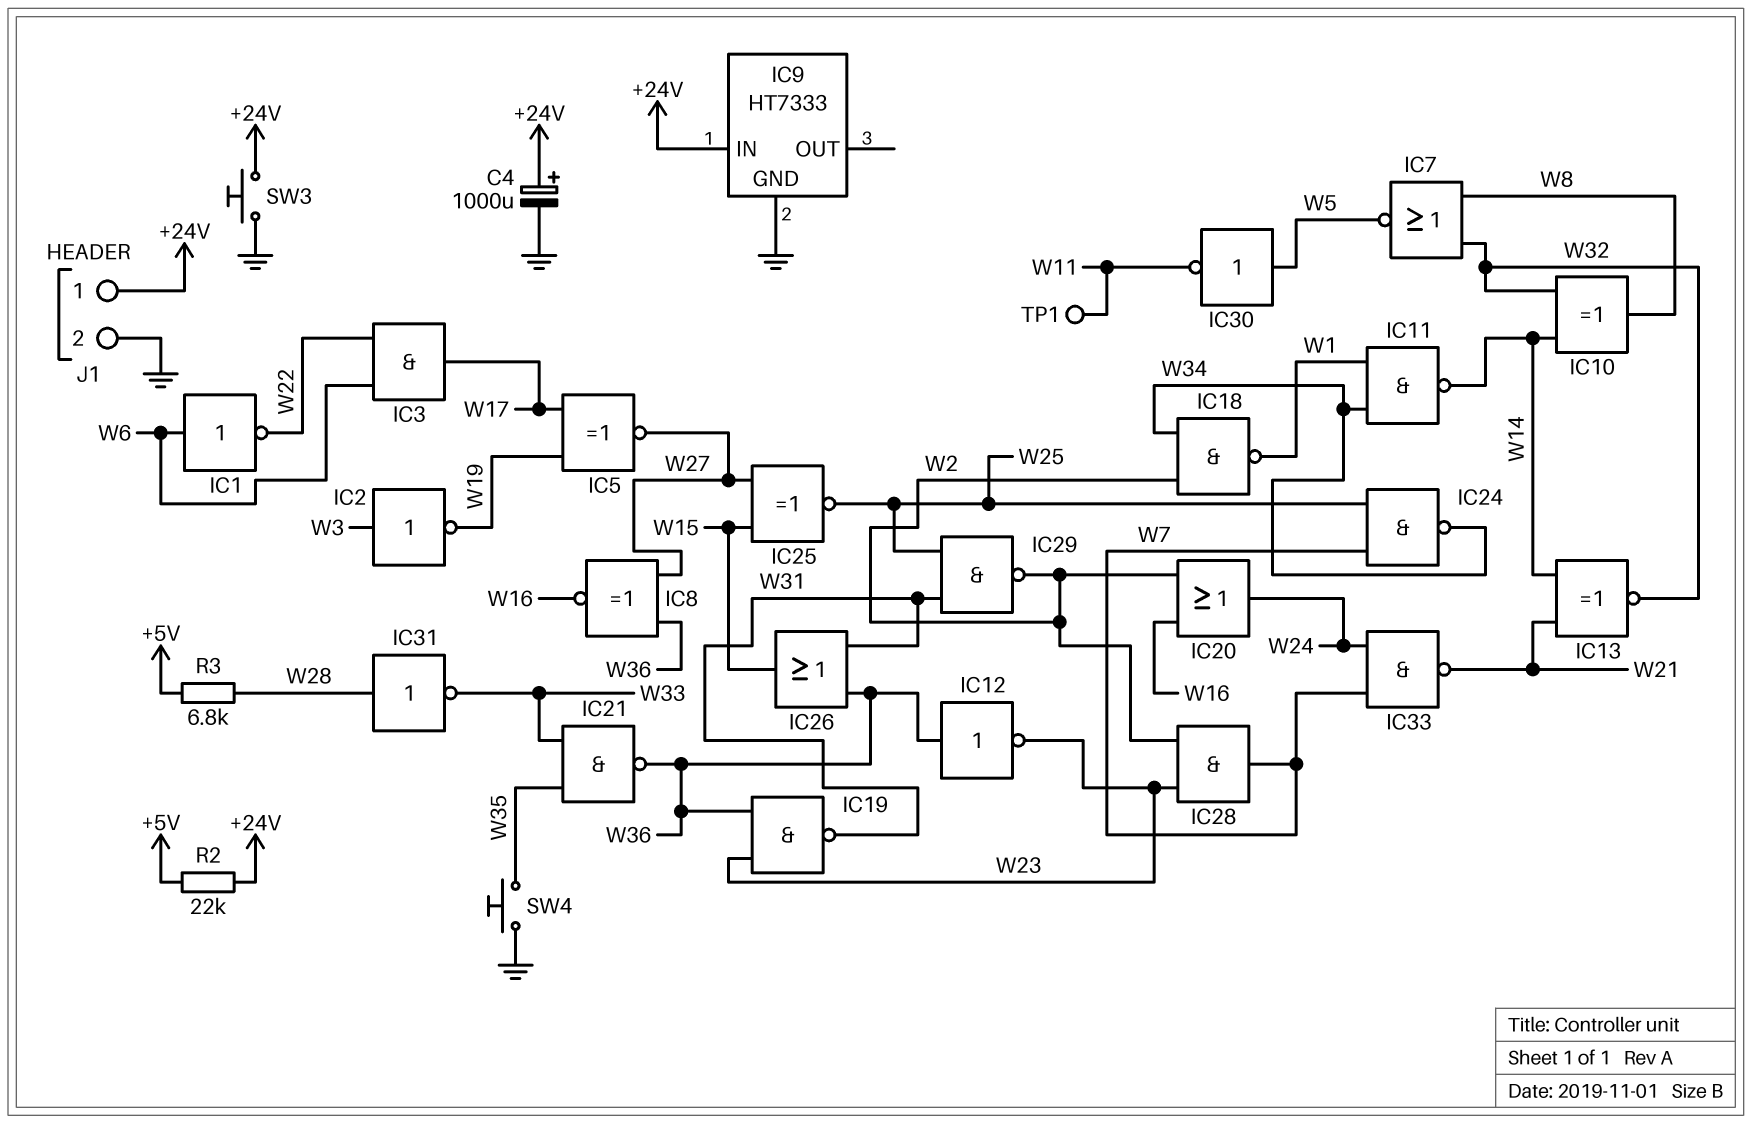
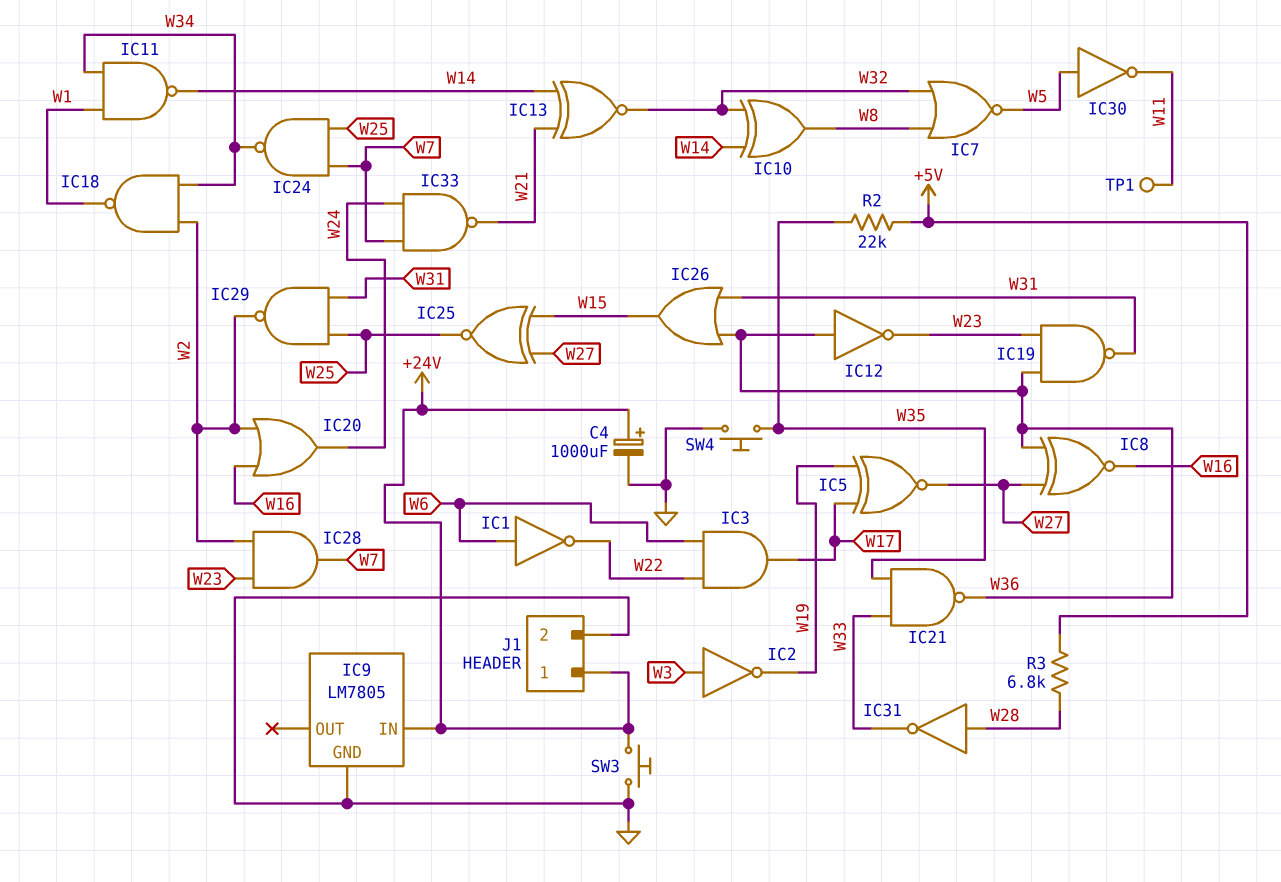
IC9: HT7333 -> LM7805
R2: 22k (+5V, +24V) -> 22k (+5V, W35)

